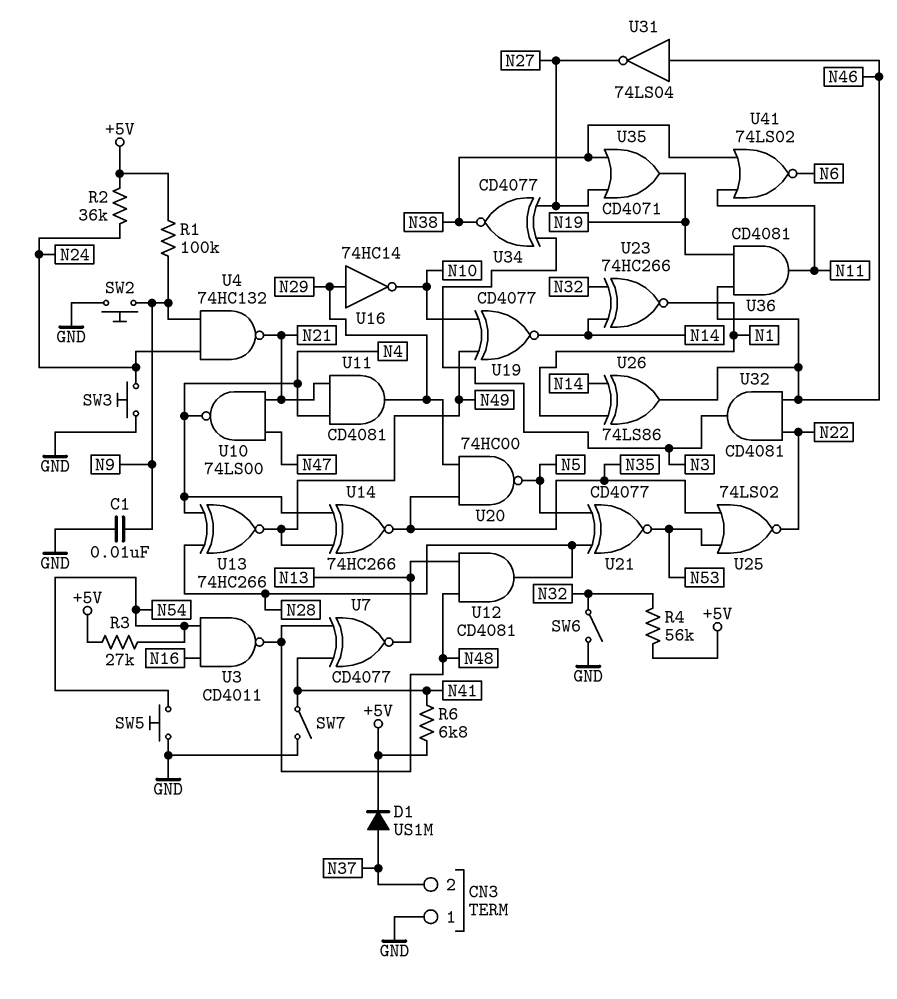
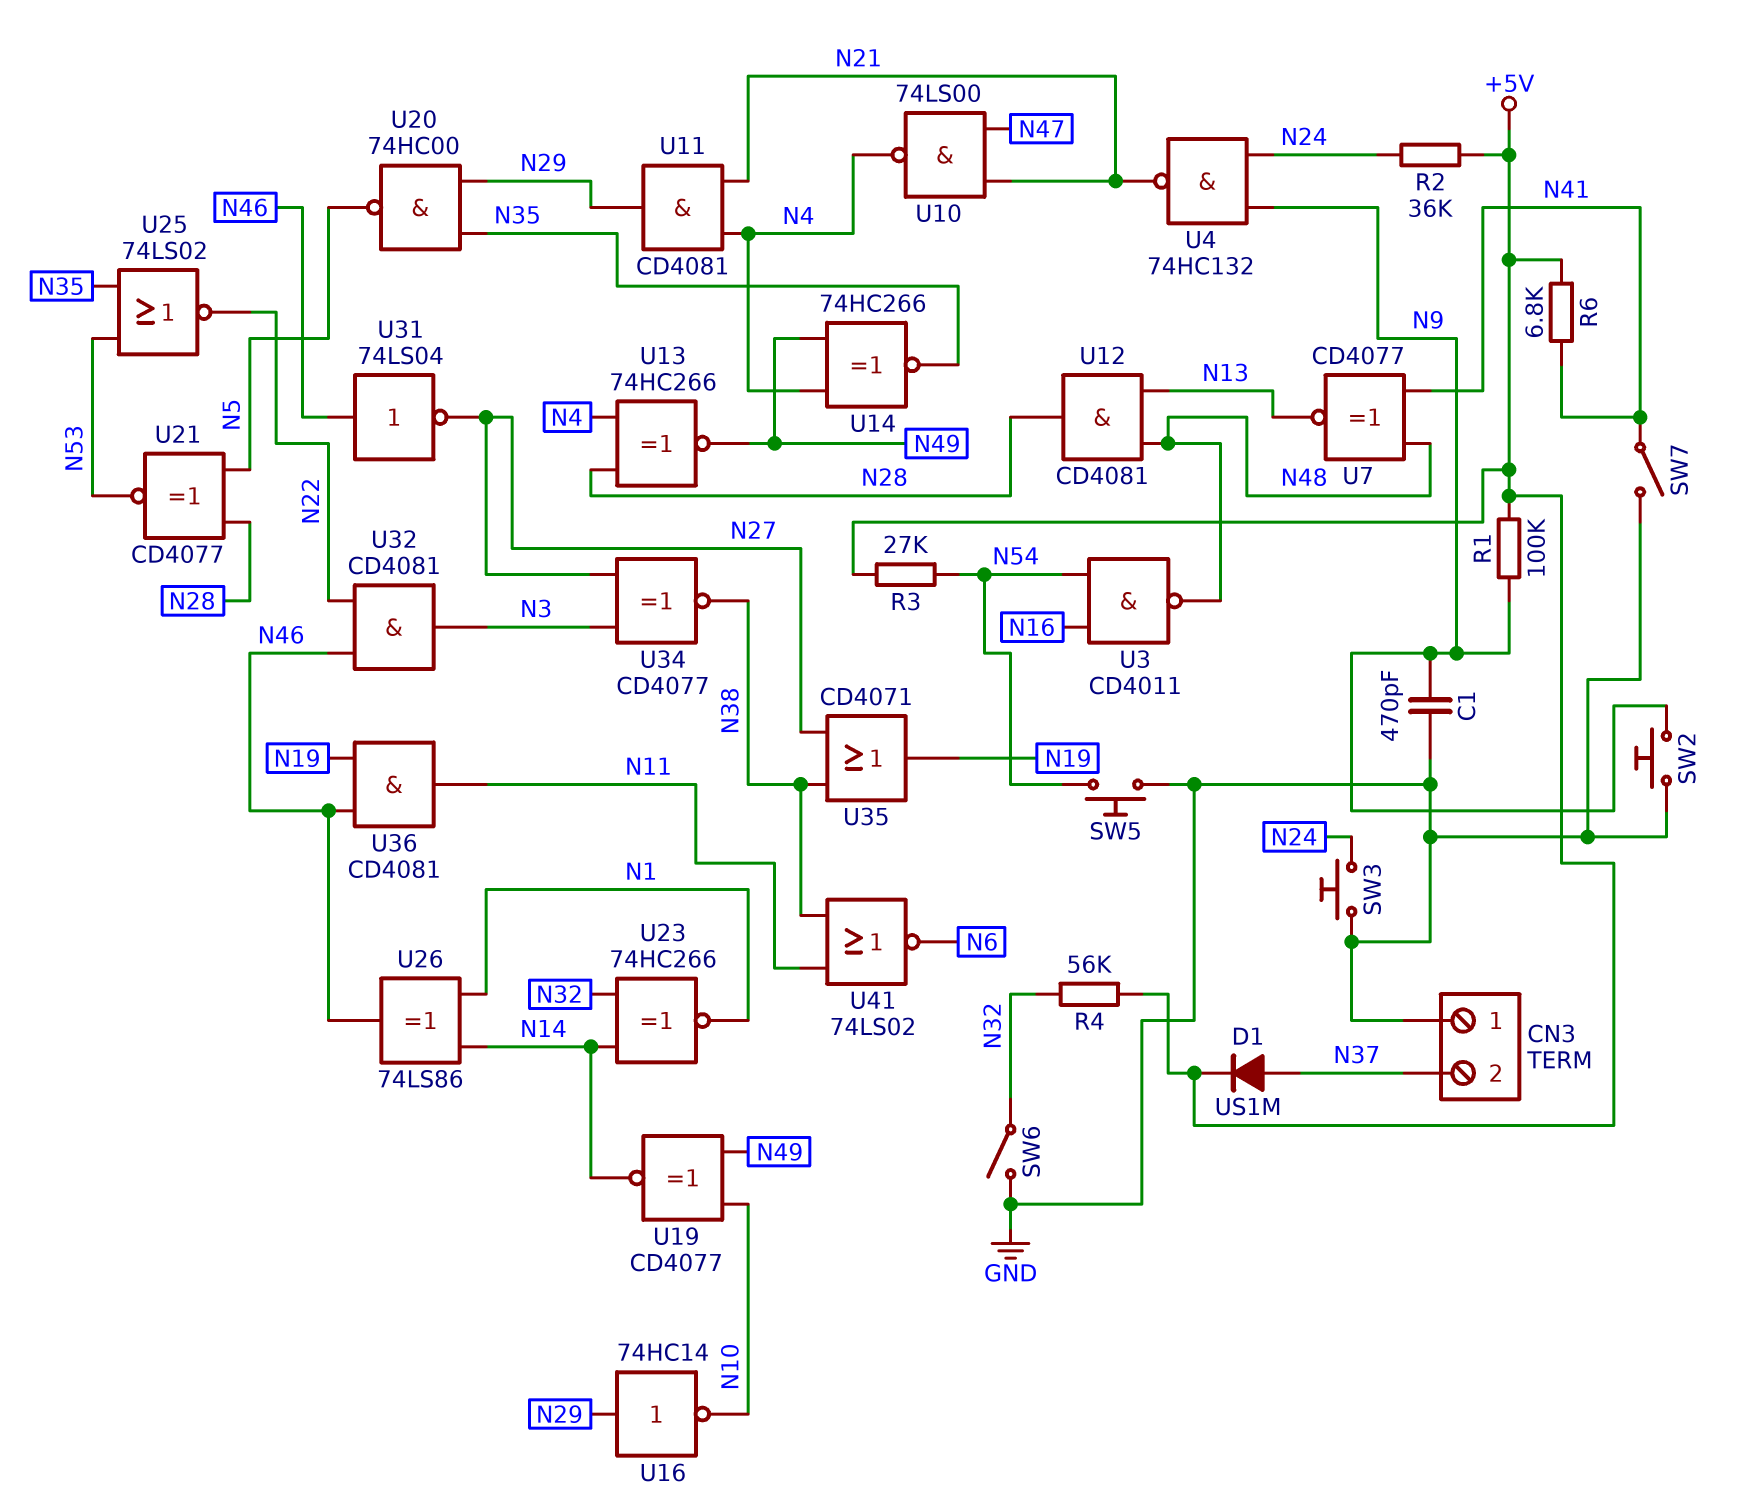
C1: 10nF (GND, N9) -> 470pF (GND, N9)

